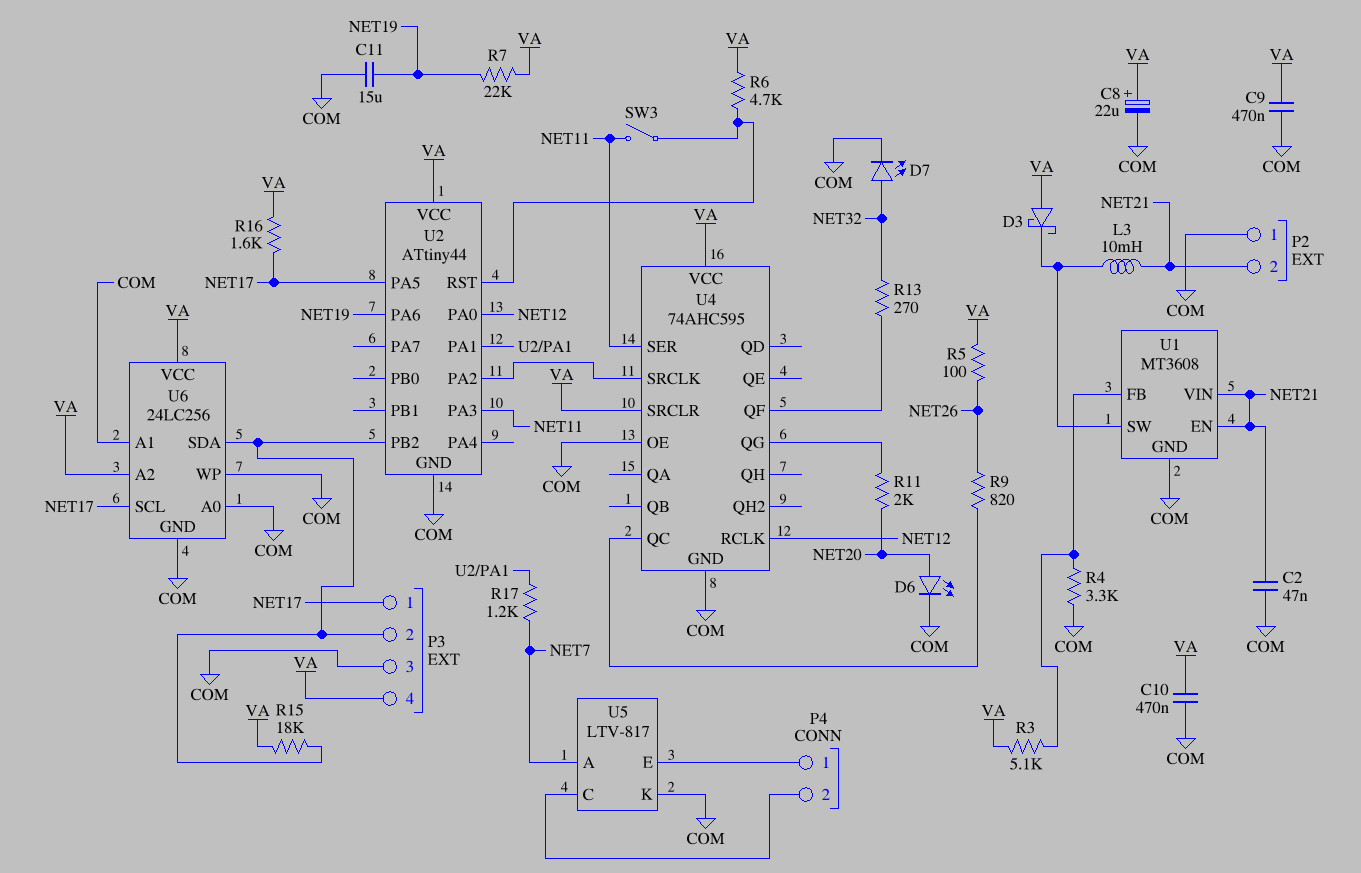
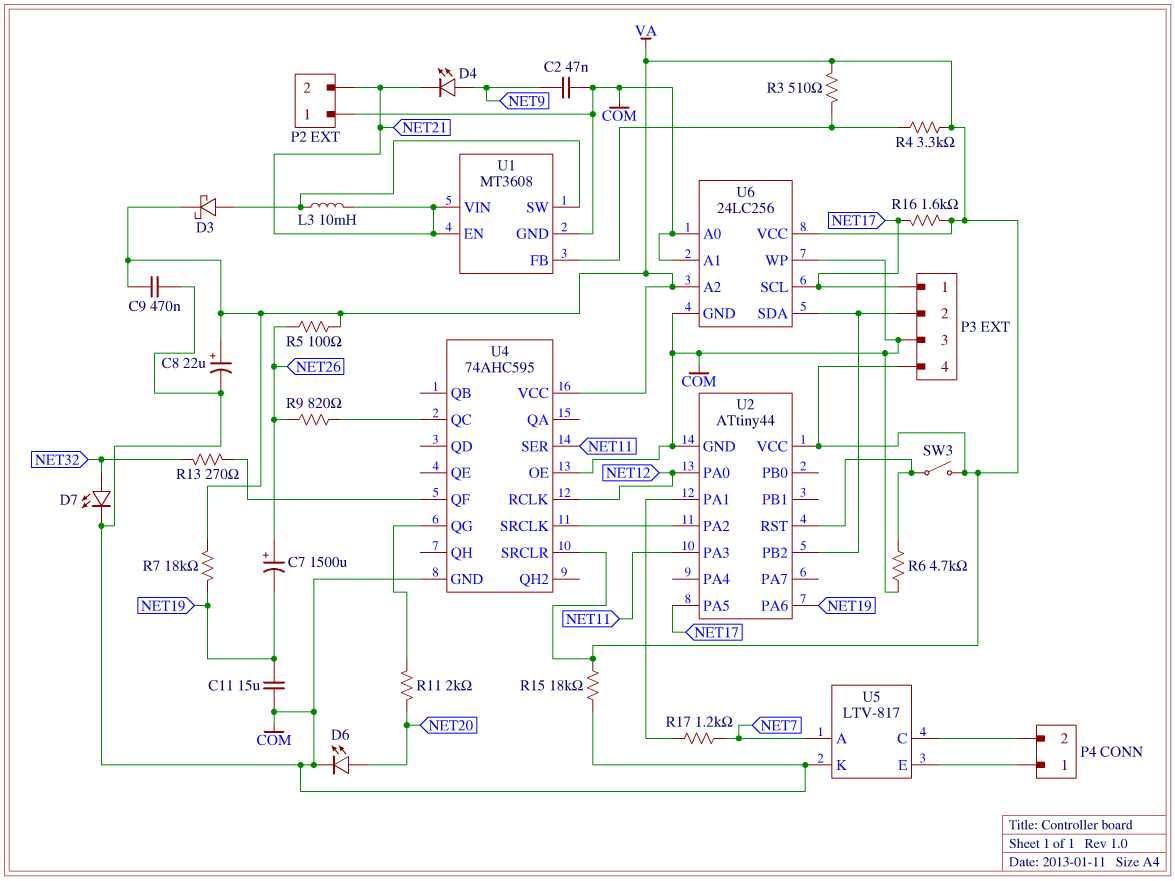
C2: 47nF (COM, NET21) -> 47nF (COM, NET9)
C7: none -> 1500uF (plus NET26, minus NET19)
C10: 470nF (COM, VA) -> none
D3: schottky (A VA, K U1/SW) -> schottky (A U1/SW, K VA)
D4: none -> LED (A NET9, K NET21)
R3: 5.1k (U1/FB, VA) -> 510 (U1/FB, VA)
R4: 3.3k (COM, U1/FB) -> 3.3k (U1/FB, VA)
R6: 4.7k (U2/RST, VA) -> 4.7k (COM, U2/RST)
R7: 22k (NET19, VA) -> 18k (NET19, VA)
R15: 18k (P3/2, VA) -> 18k (COM, VA)
SW3: switch (NET11, U2/RST) -> switch (U2/RST, VA)

